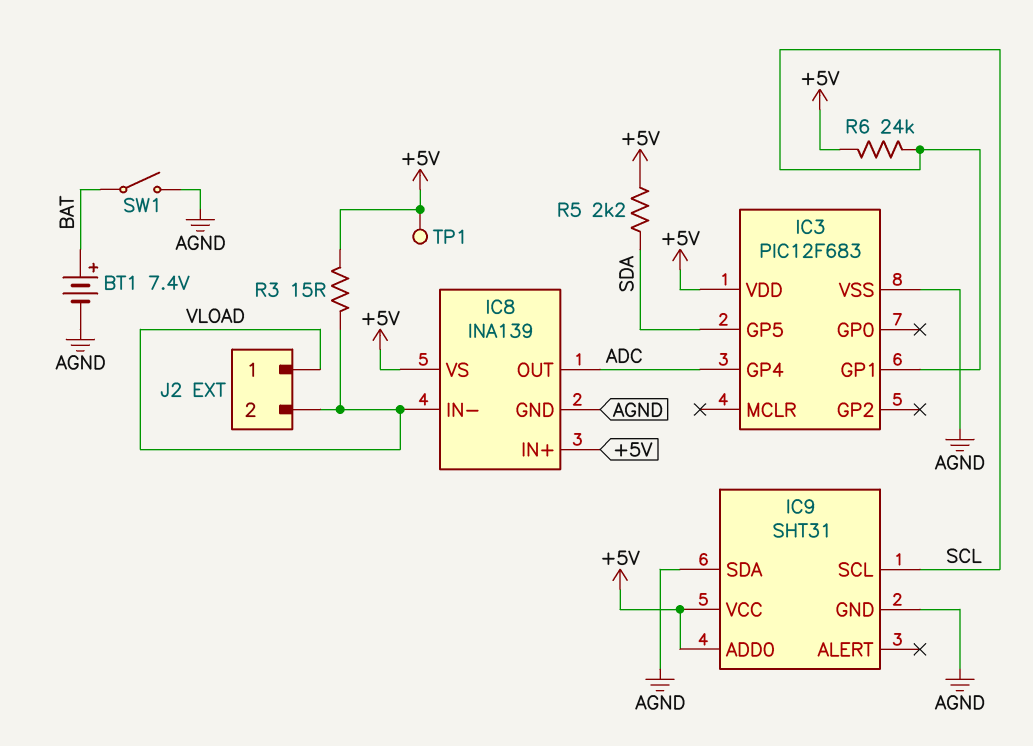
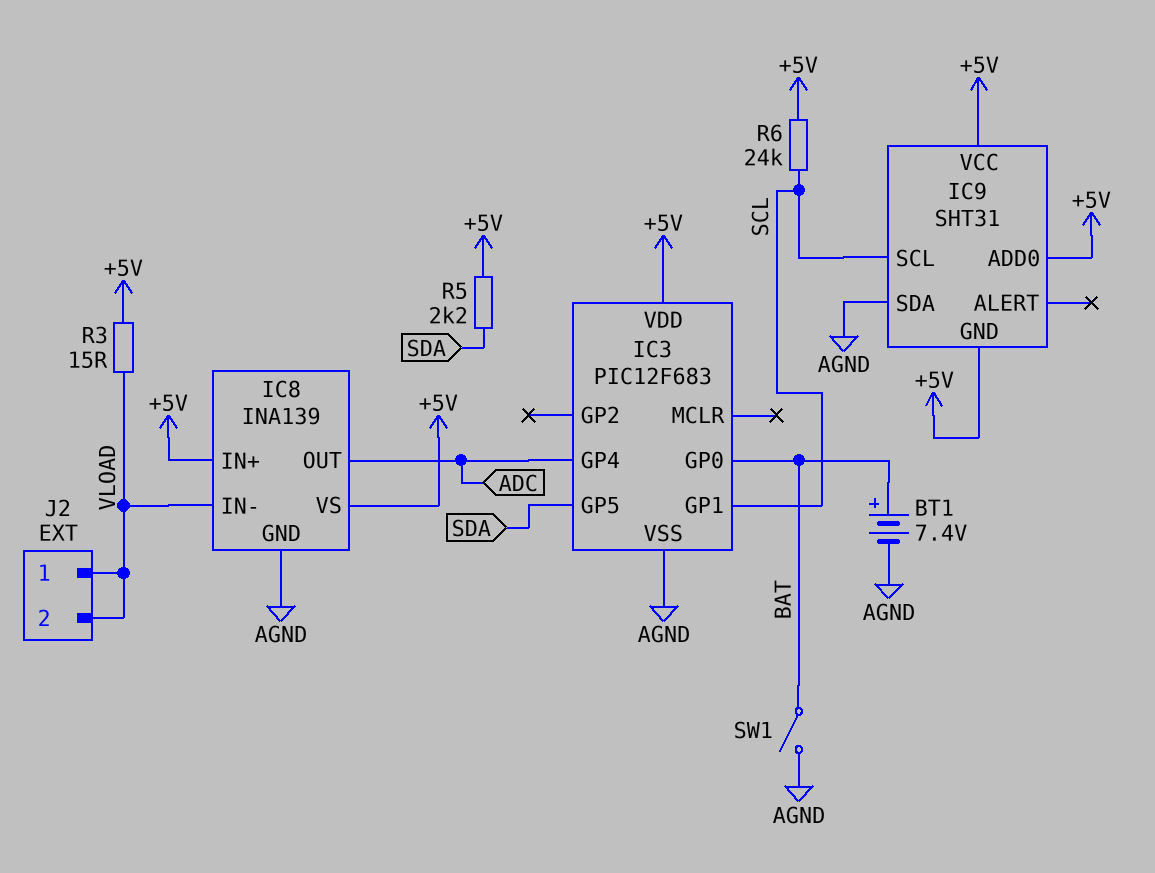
IC3 pin GP0: none -> BAT
IC9 pin GND: AGND -> +5V
TP1: test point (+5V) -> none

